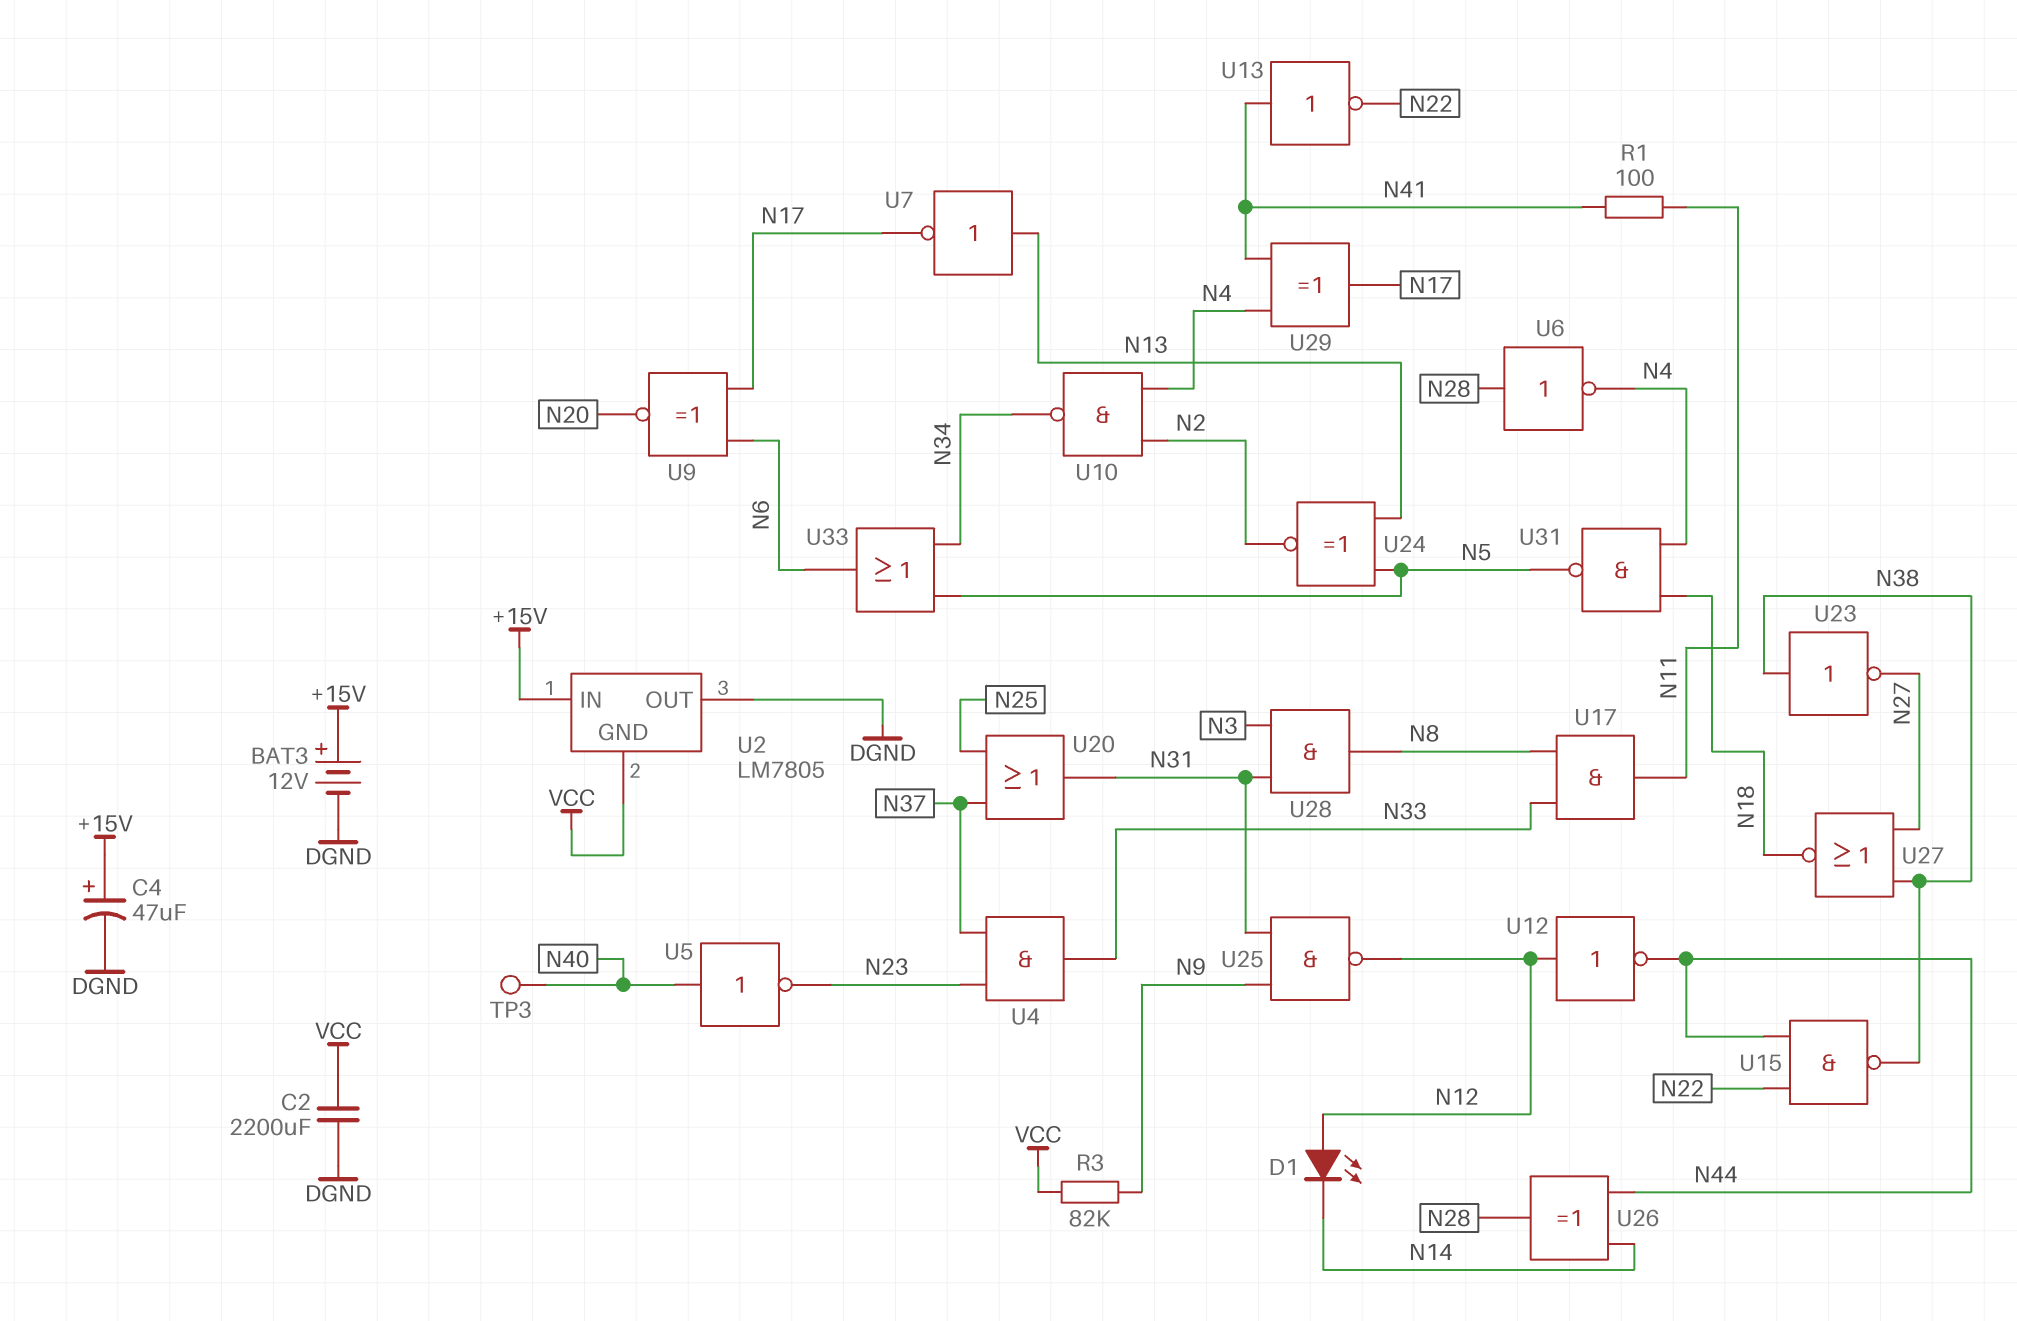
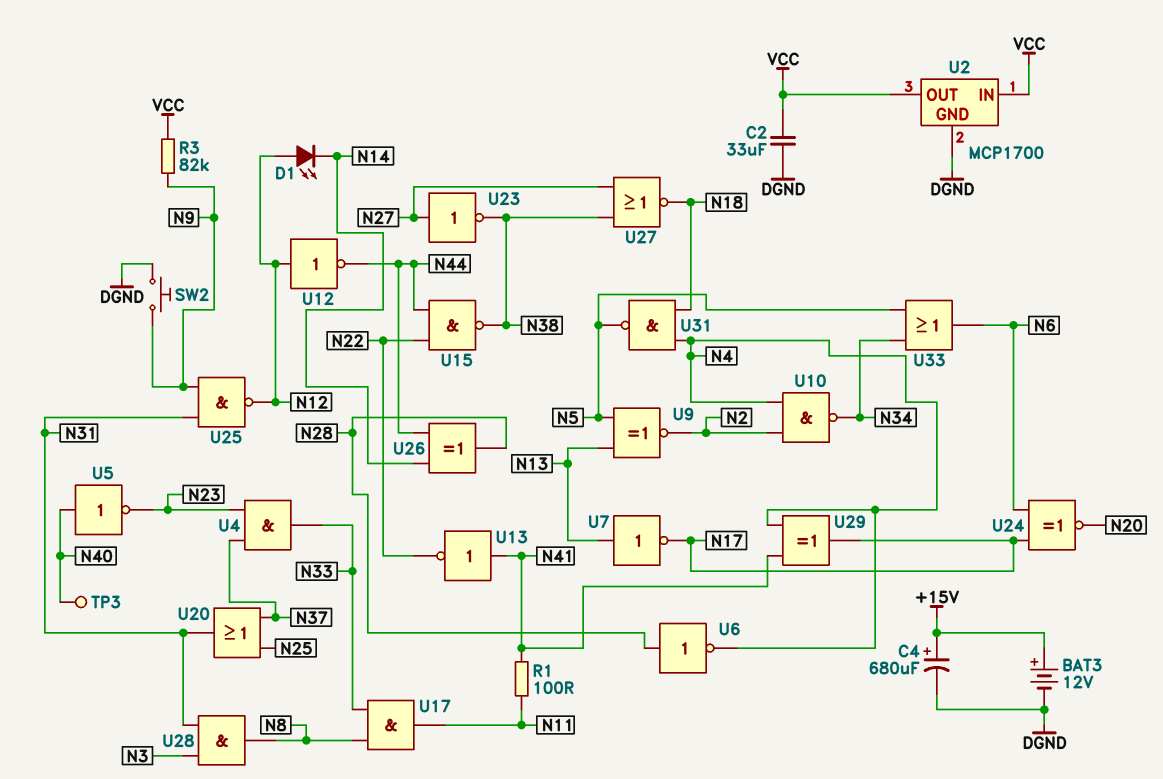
C2: 2200uF (DGND, VCC) -> 33uF (DGND, VCC)
C4: 47uF (plus +15V, minus DGND) -> 680uF (plus +15V, minus DGND)
SW2: none -> button (DGND, N9)
U2: LM7805 -> MCP1700
U2 pin GND: VCC -> DGND
U2 pin IN: +15V -> VCC
U2 pin OUT: DGND -> VCC
U9: XNOR (in N6, in N17, out N20) -> XNOR (in N5, in N13, out N2)
U23: NOT (in N38, out N27) -> NOT (in N27, out N38)
U24: XNOR (in N5, in N13, out N2) -> XNOR (in N6, in N17, out N20)

